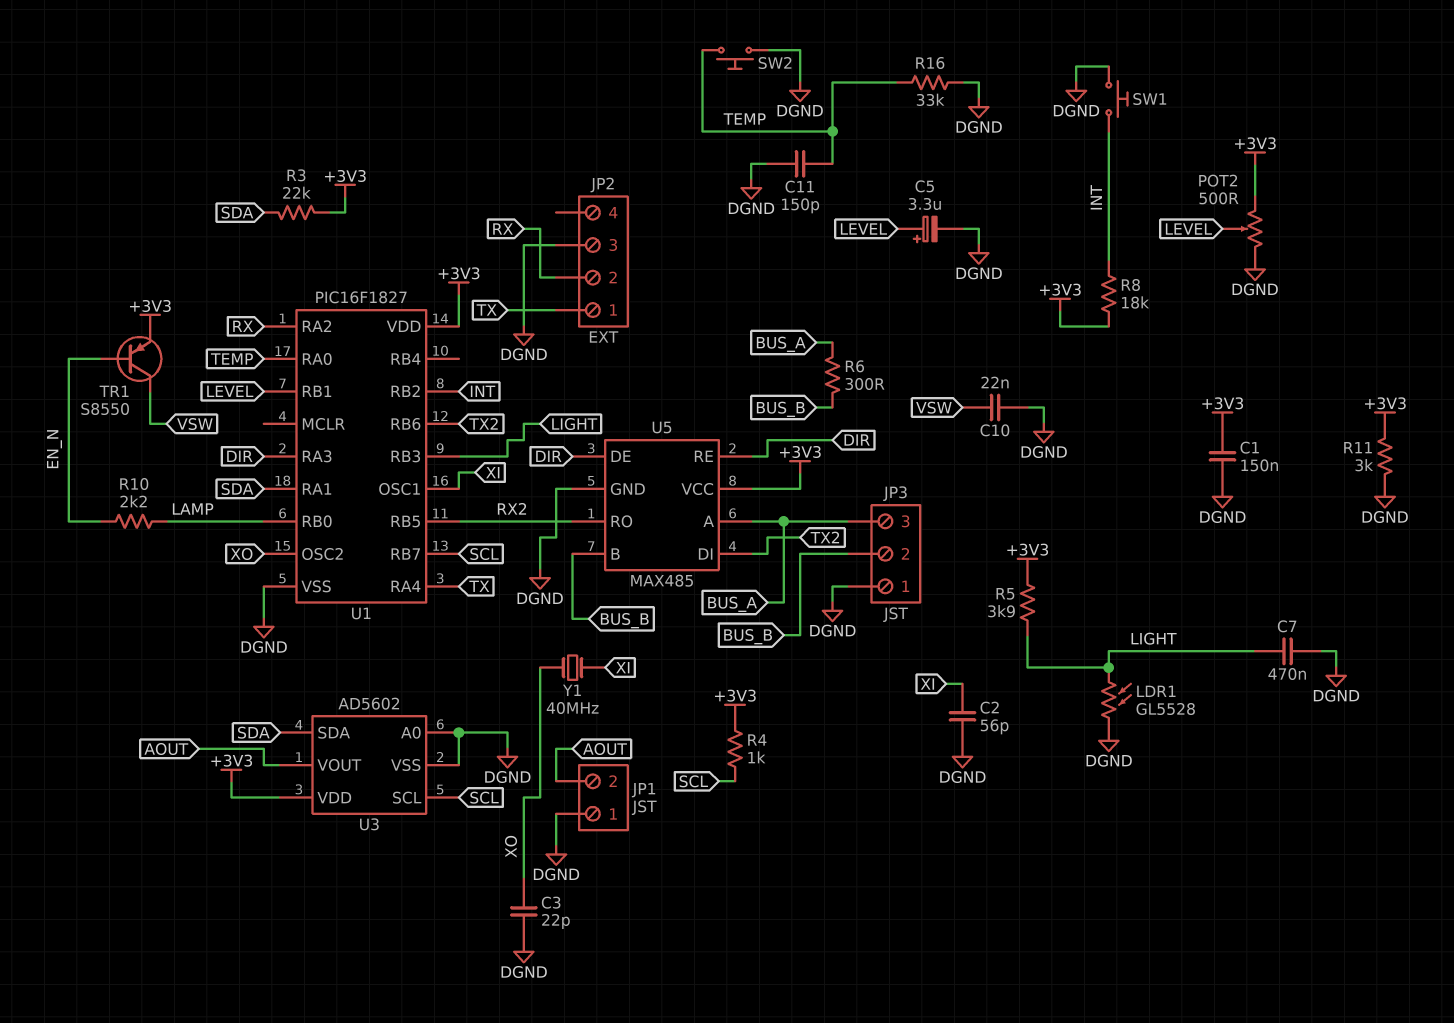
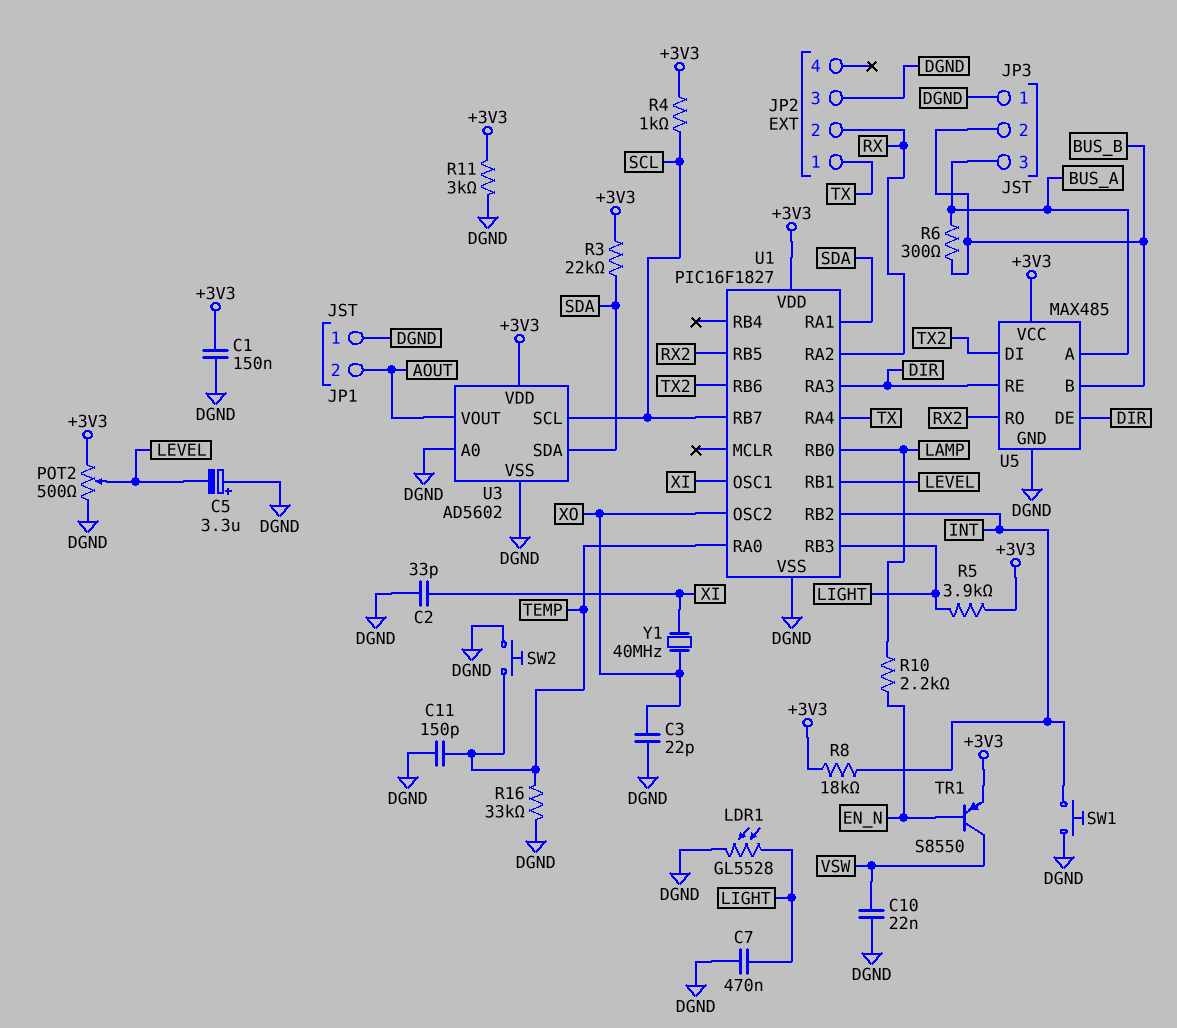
C2: 56pF (DGND, XI) -> 33pF (DGND, XI)
C5: 3.3uF (plus LEVEL, minus DGND) -> 3.3uF (plus DGND, minus LEVEL)

